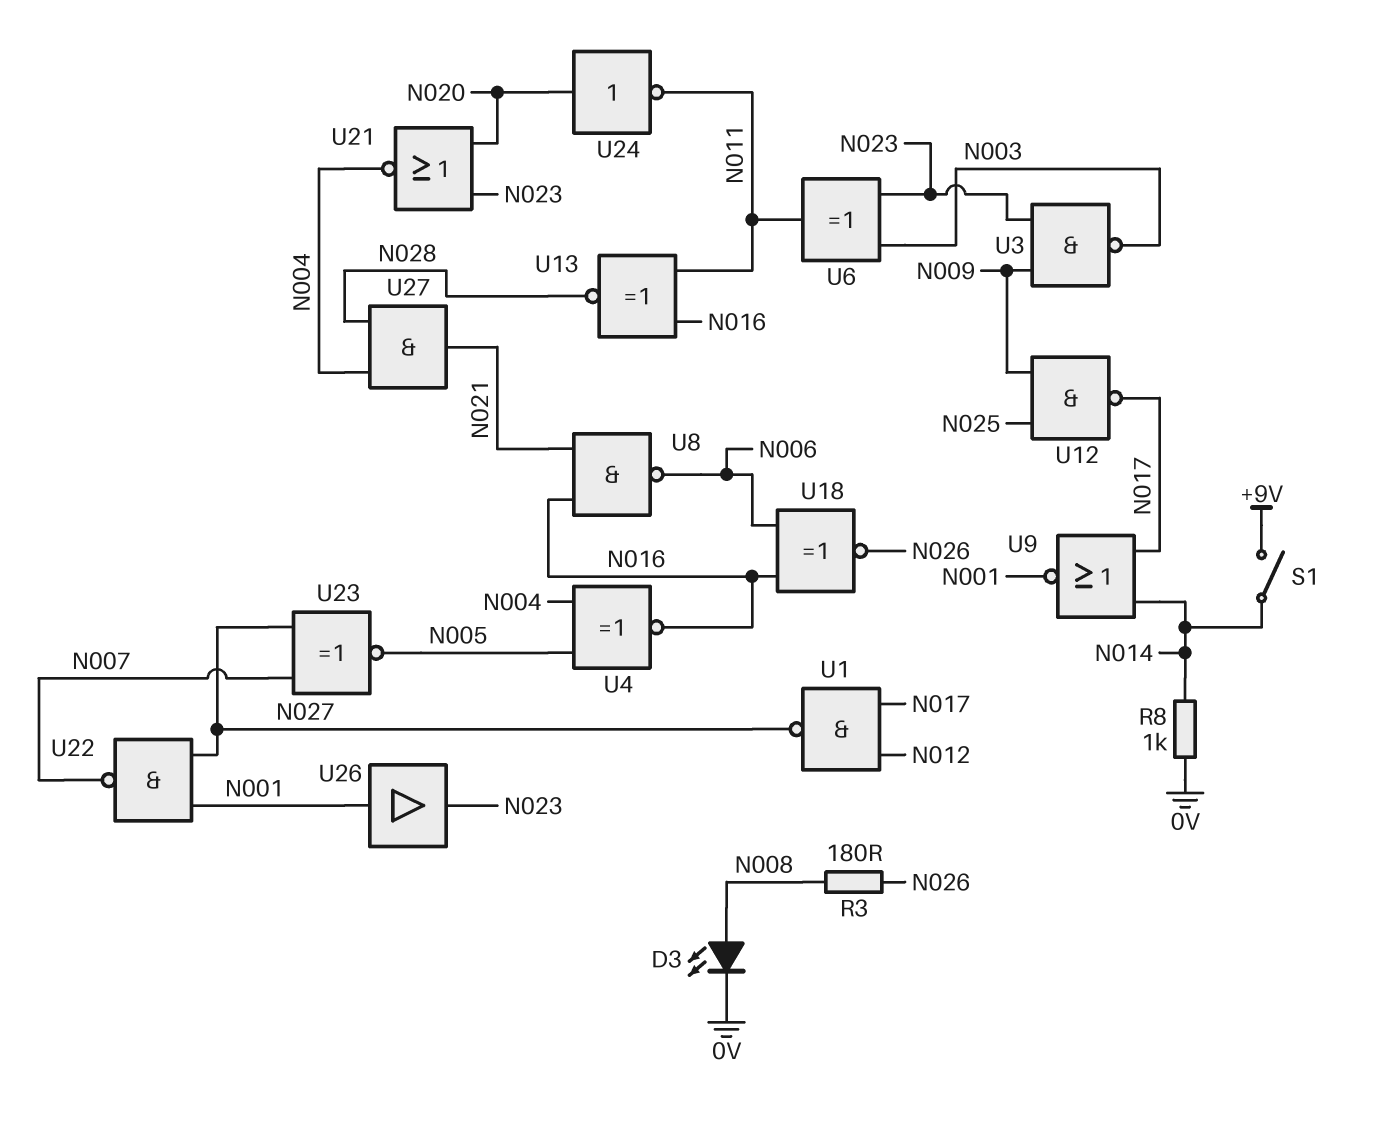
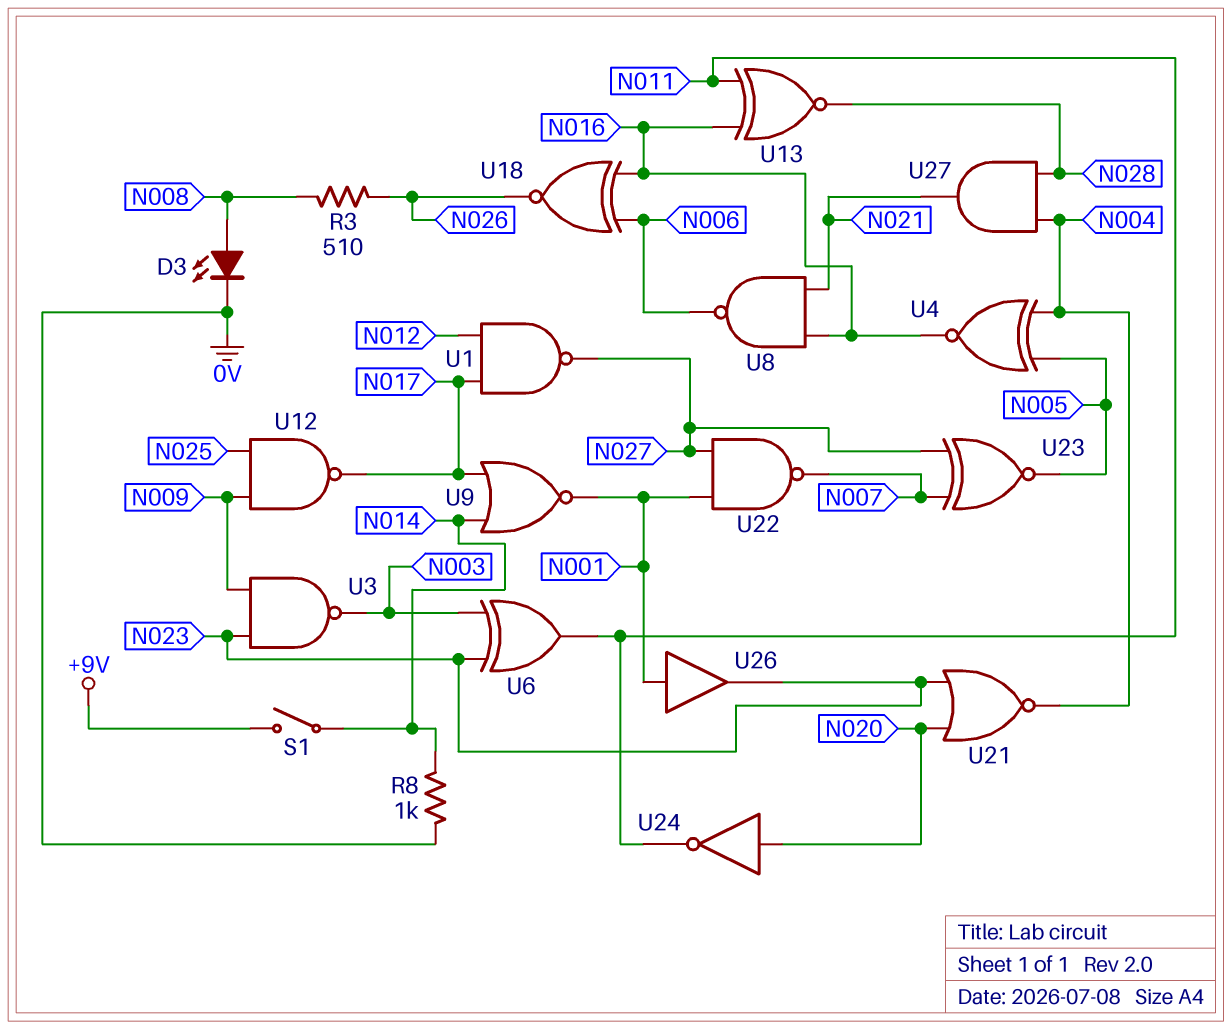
R3: 180 (N008, N026) -> 510 (N008, N026)

